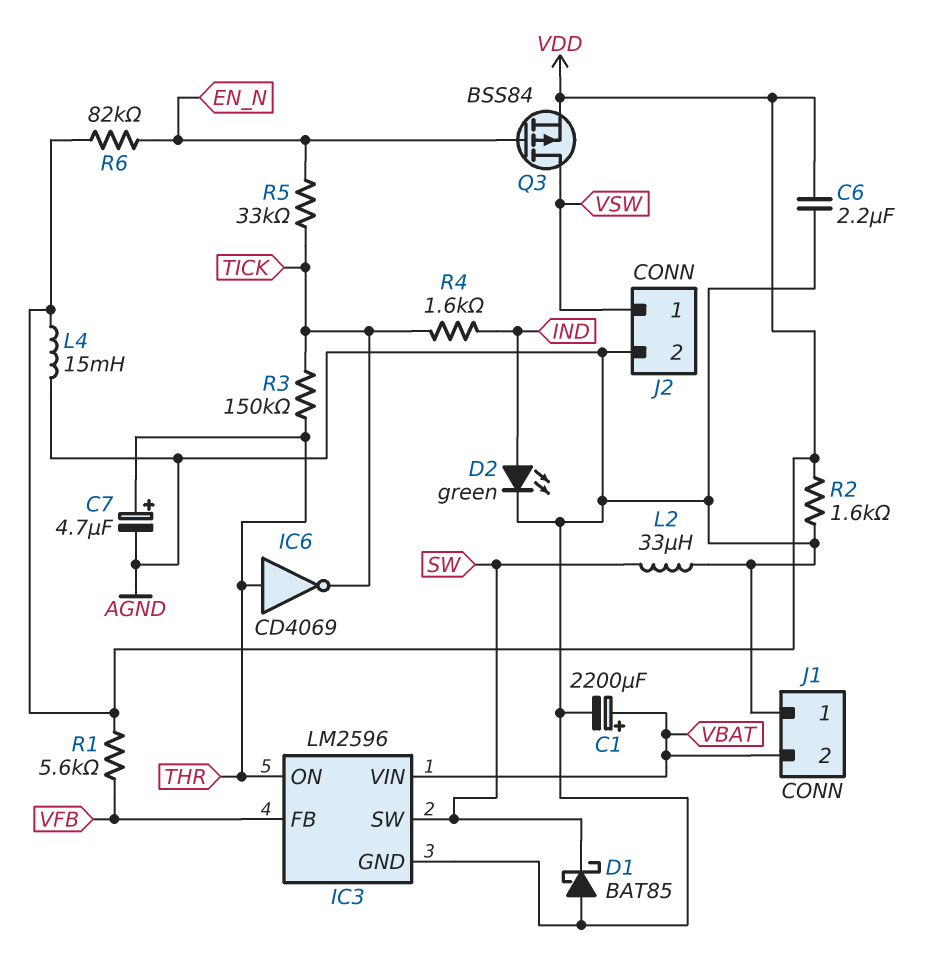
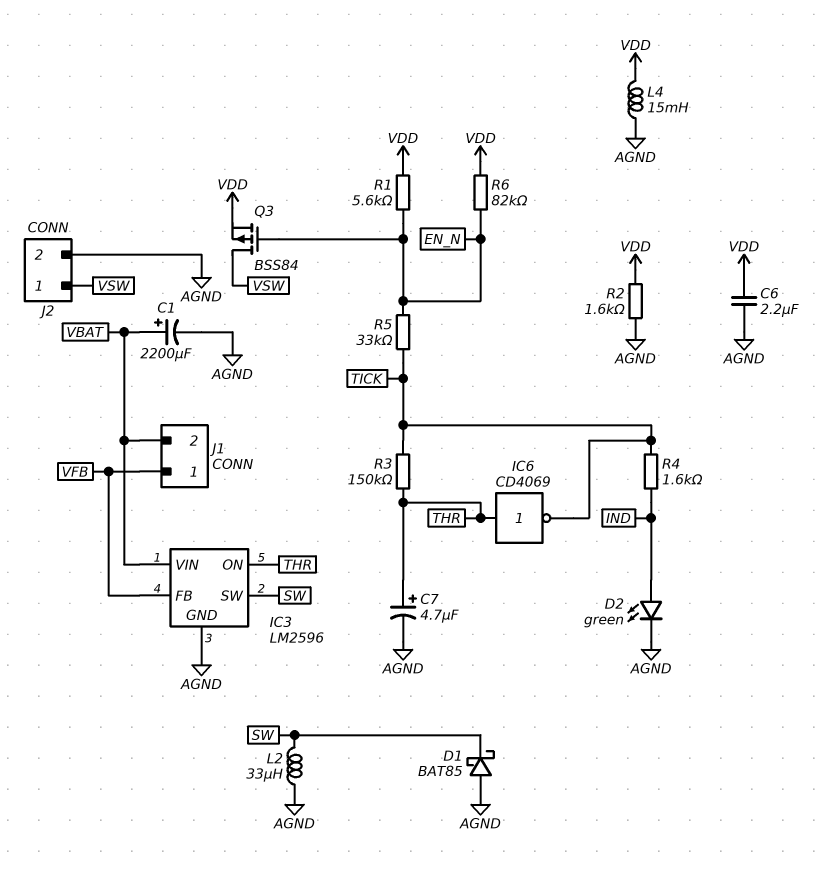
J1 pin 1: AGND -> VFB
R1: 5.6k (VDD, VFB) -> 5.6k (EN_N, VDD)

